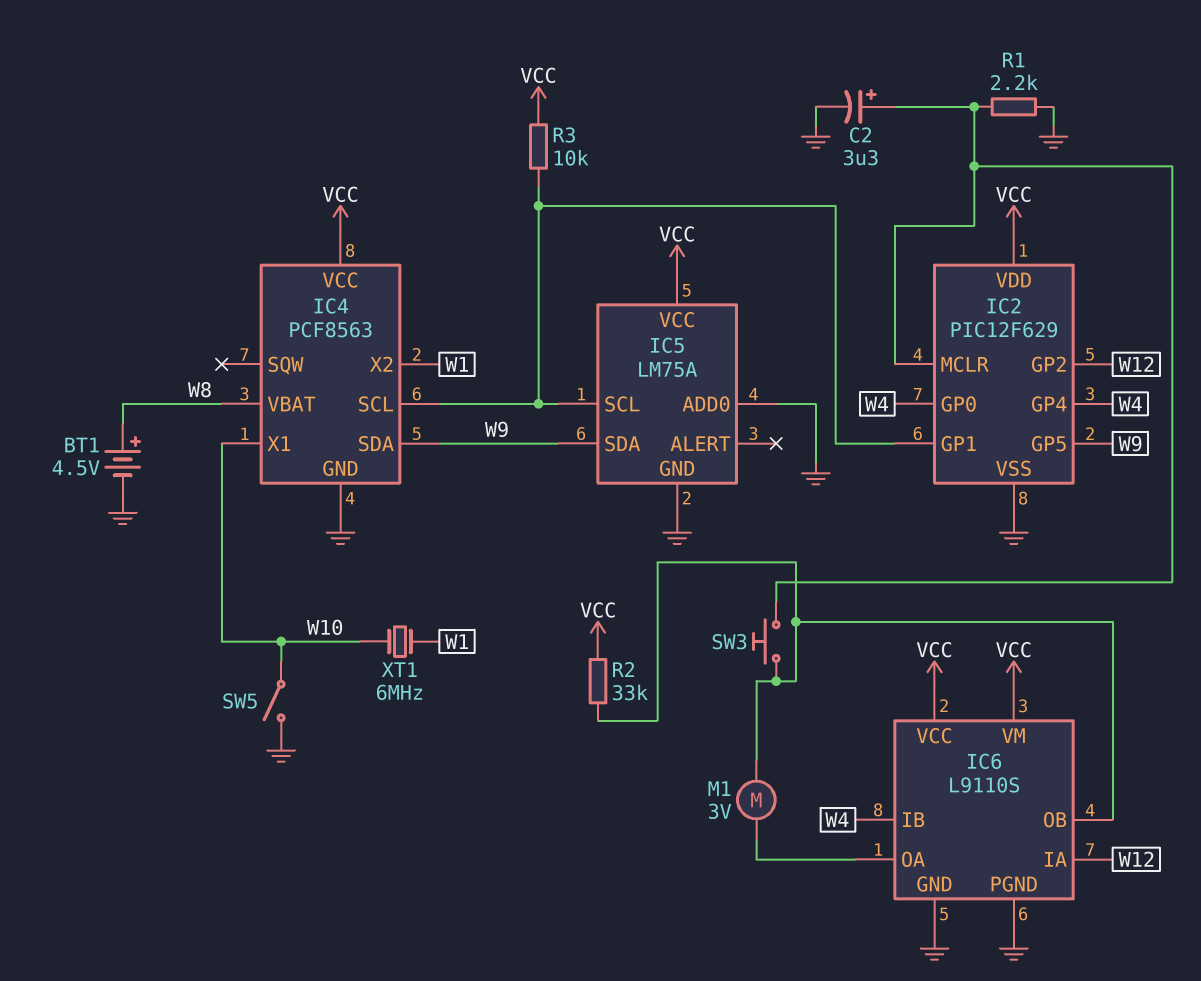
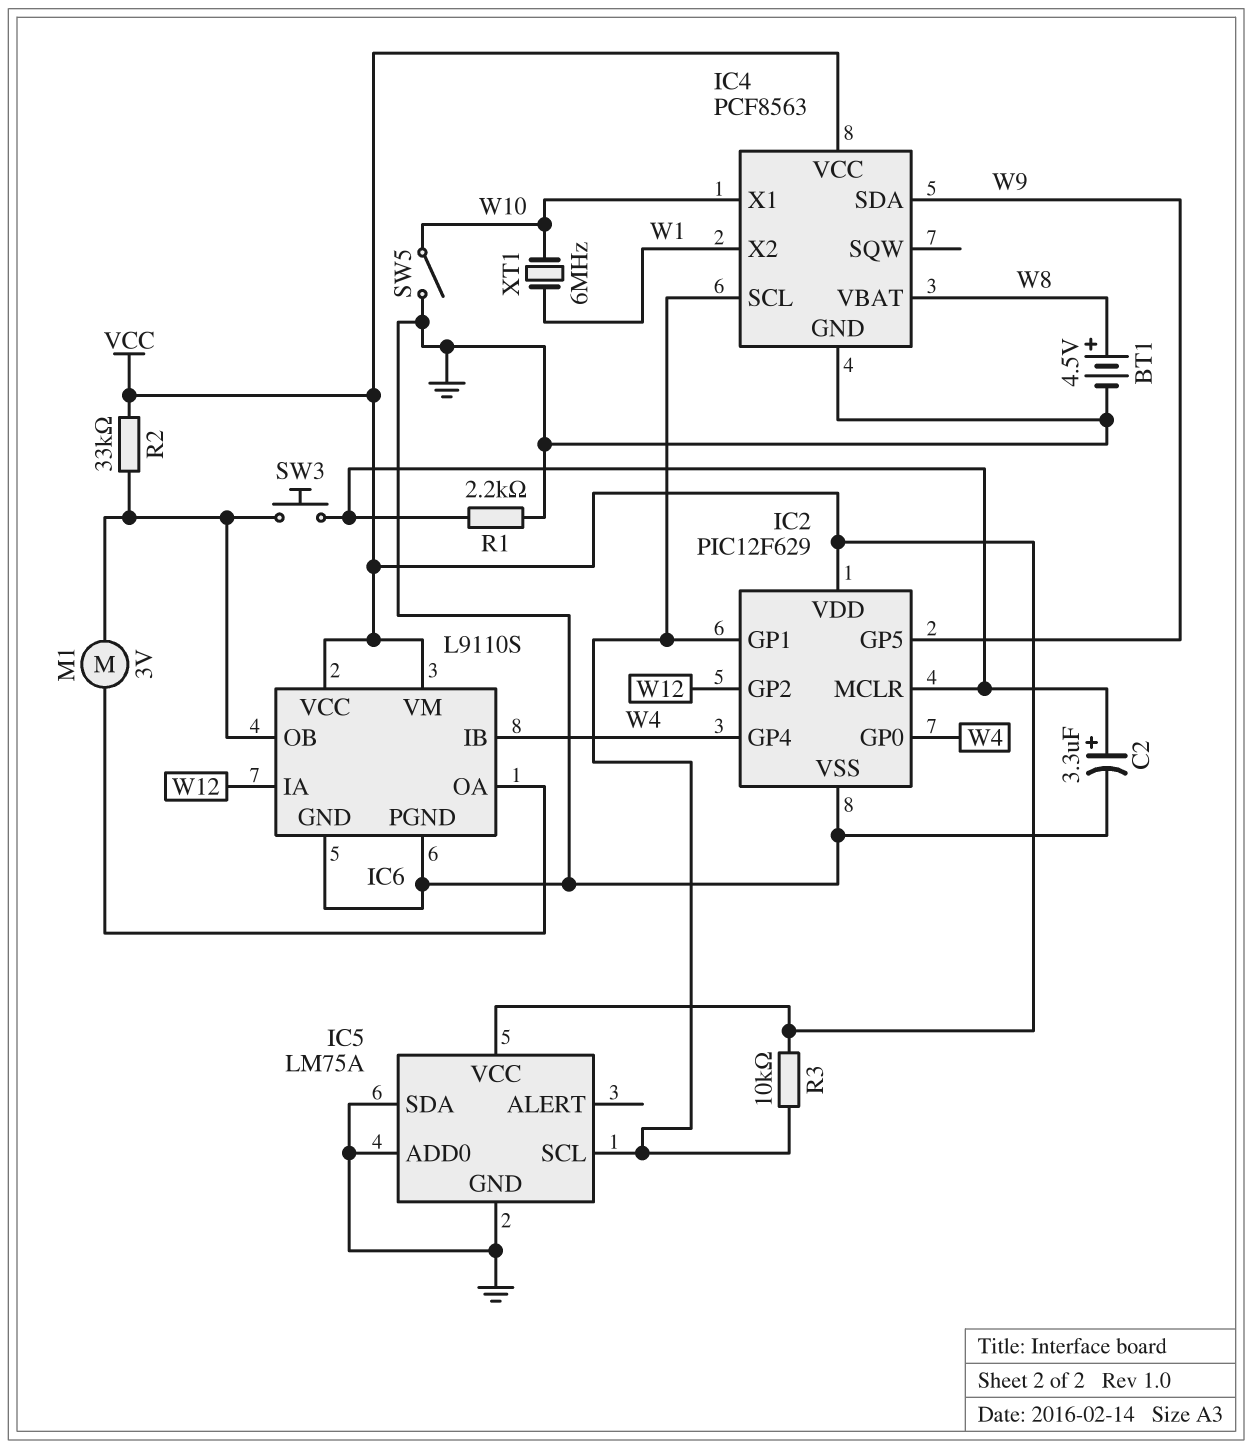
IC5 pin SDA: W9 -> GND

